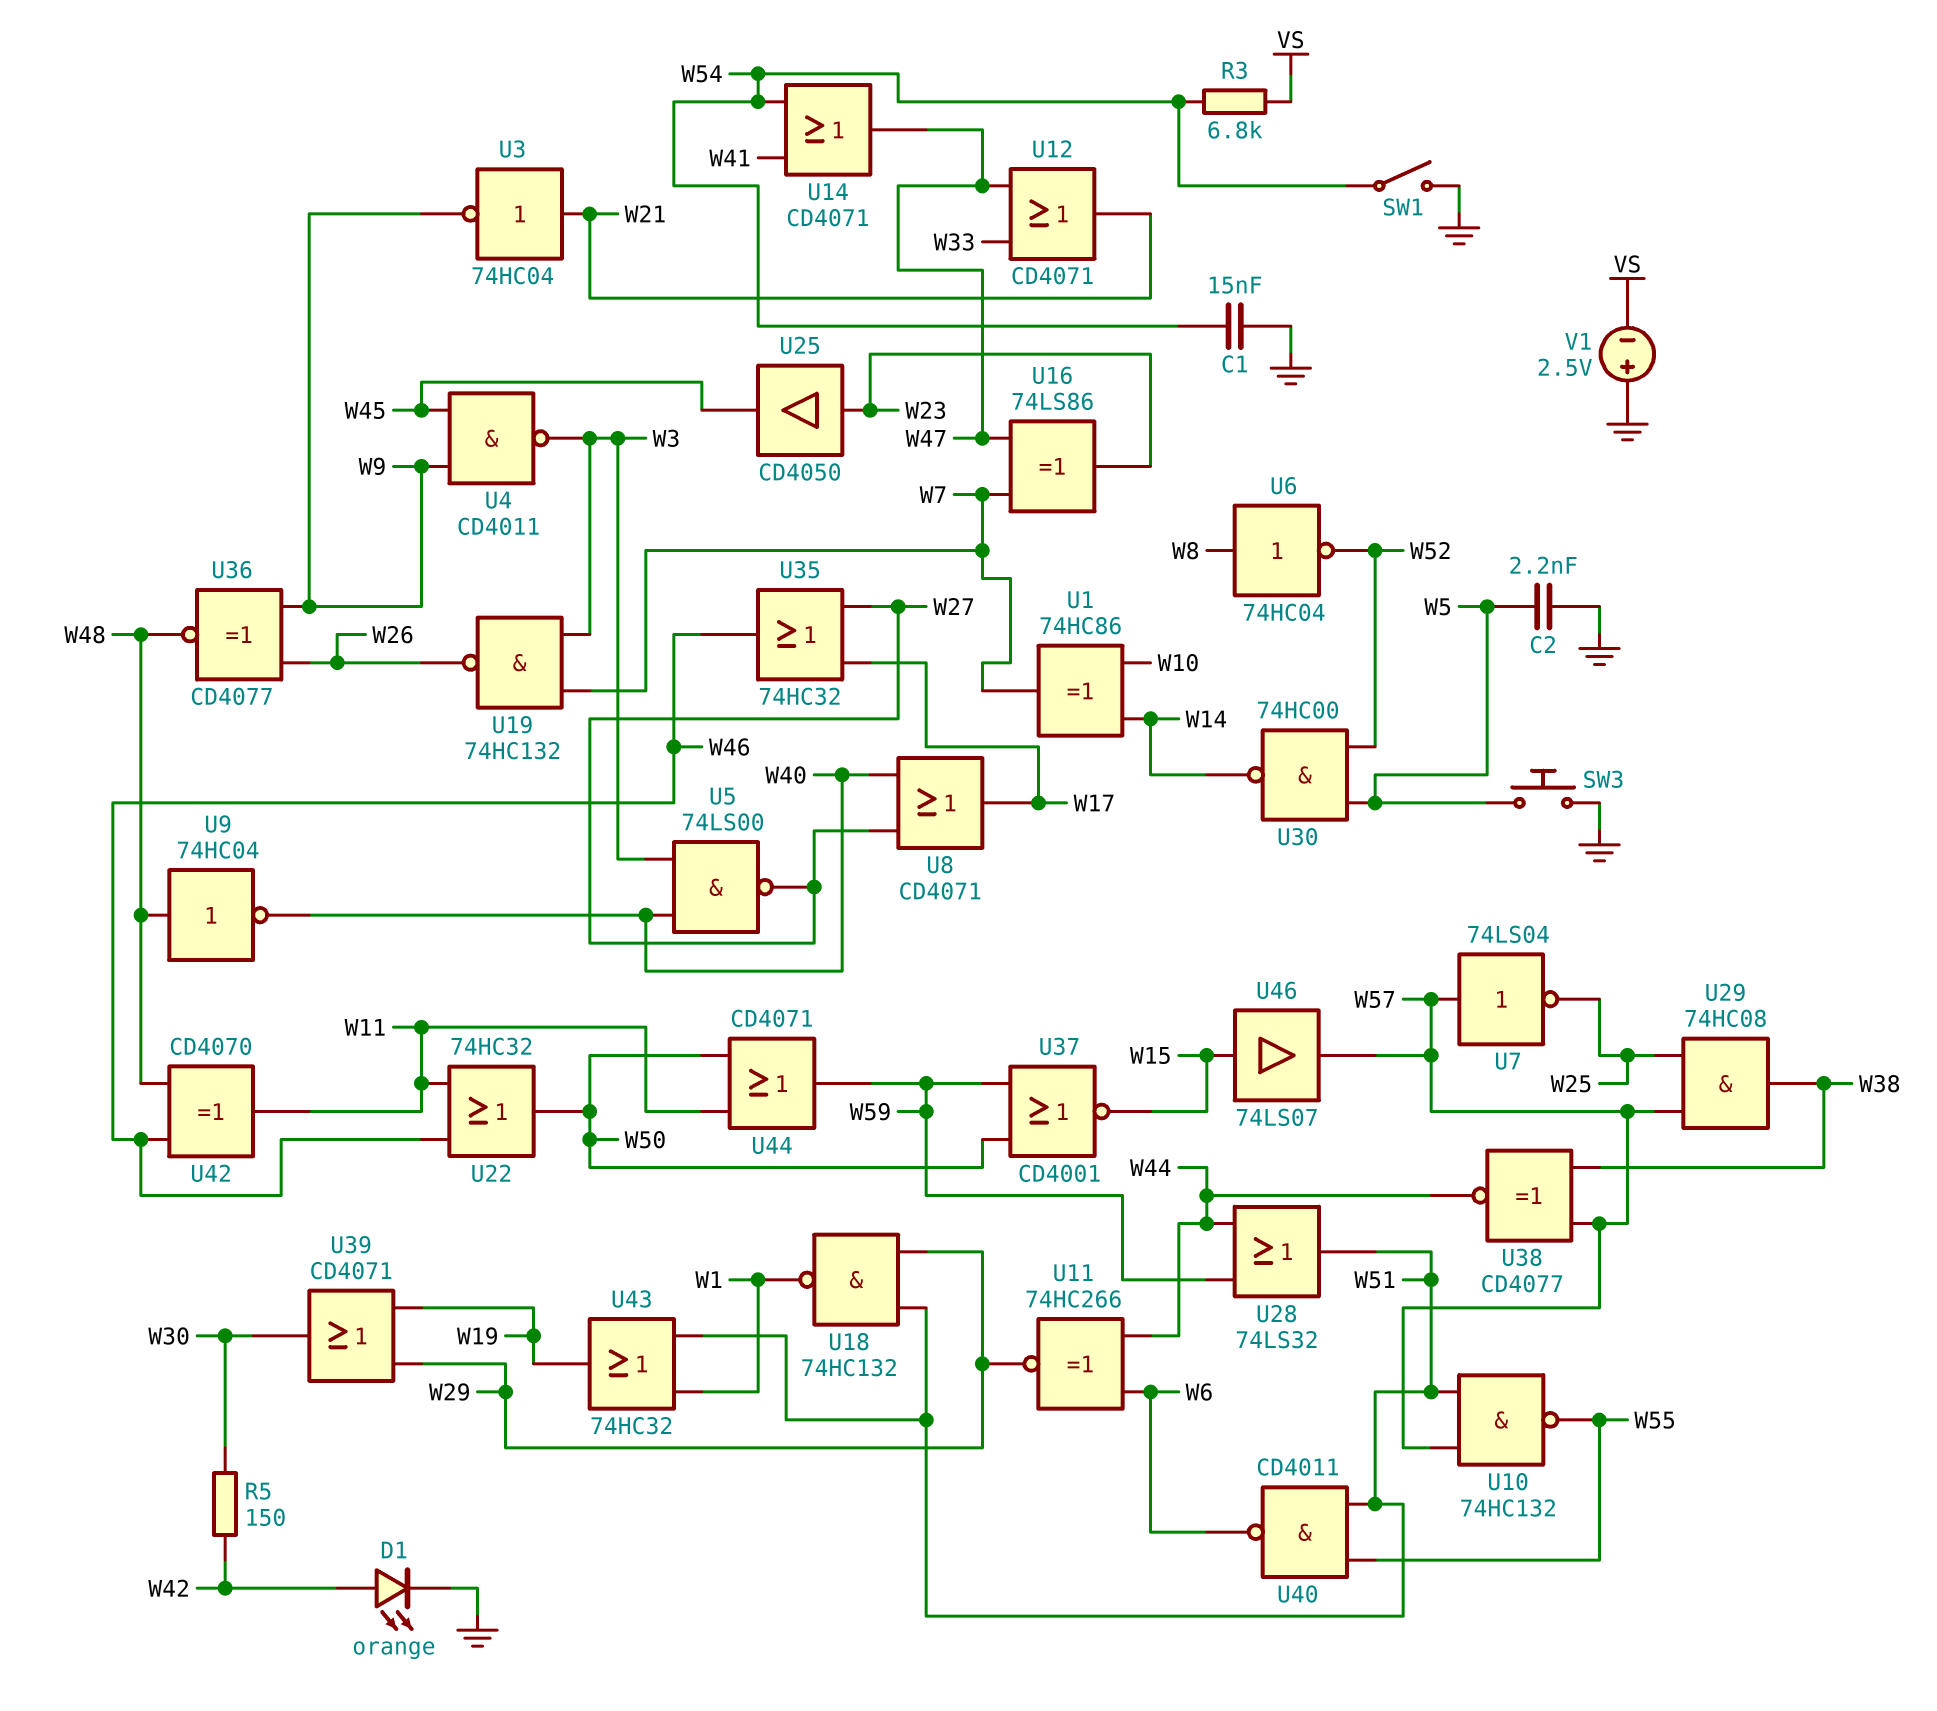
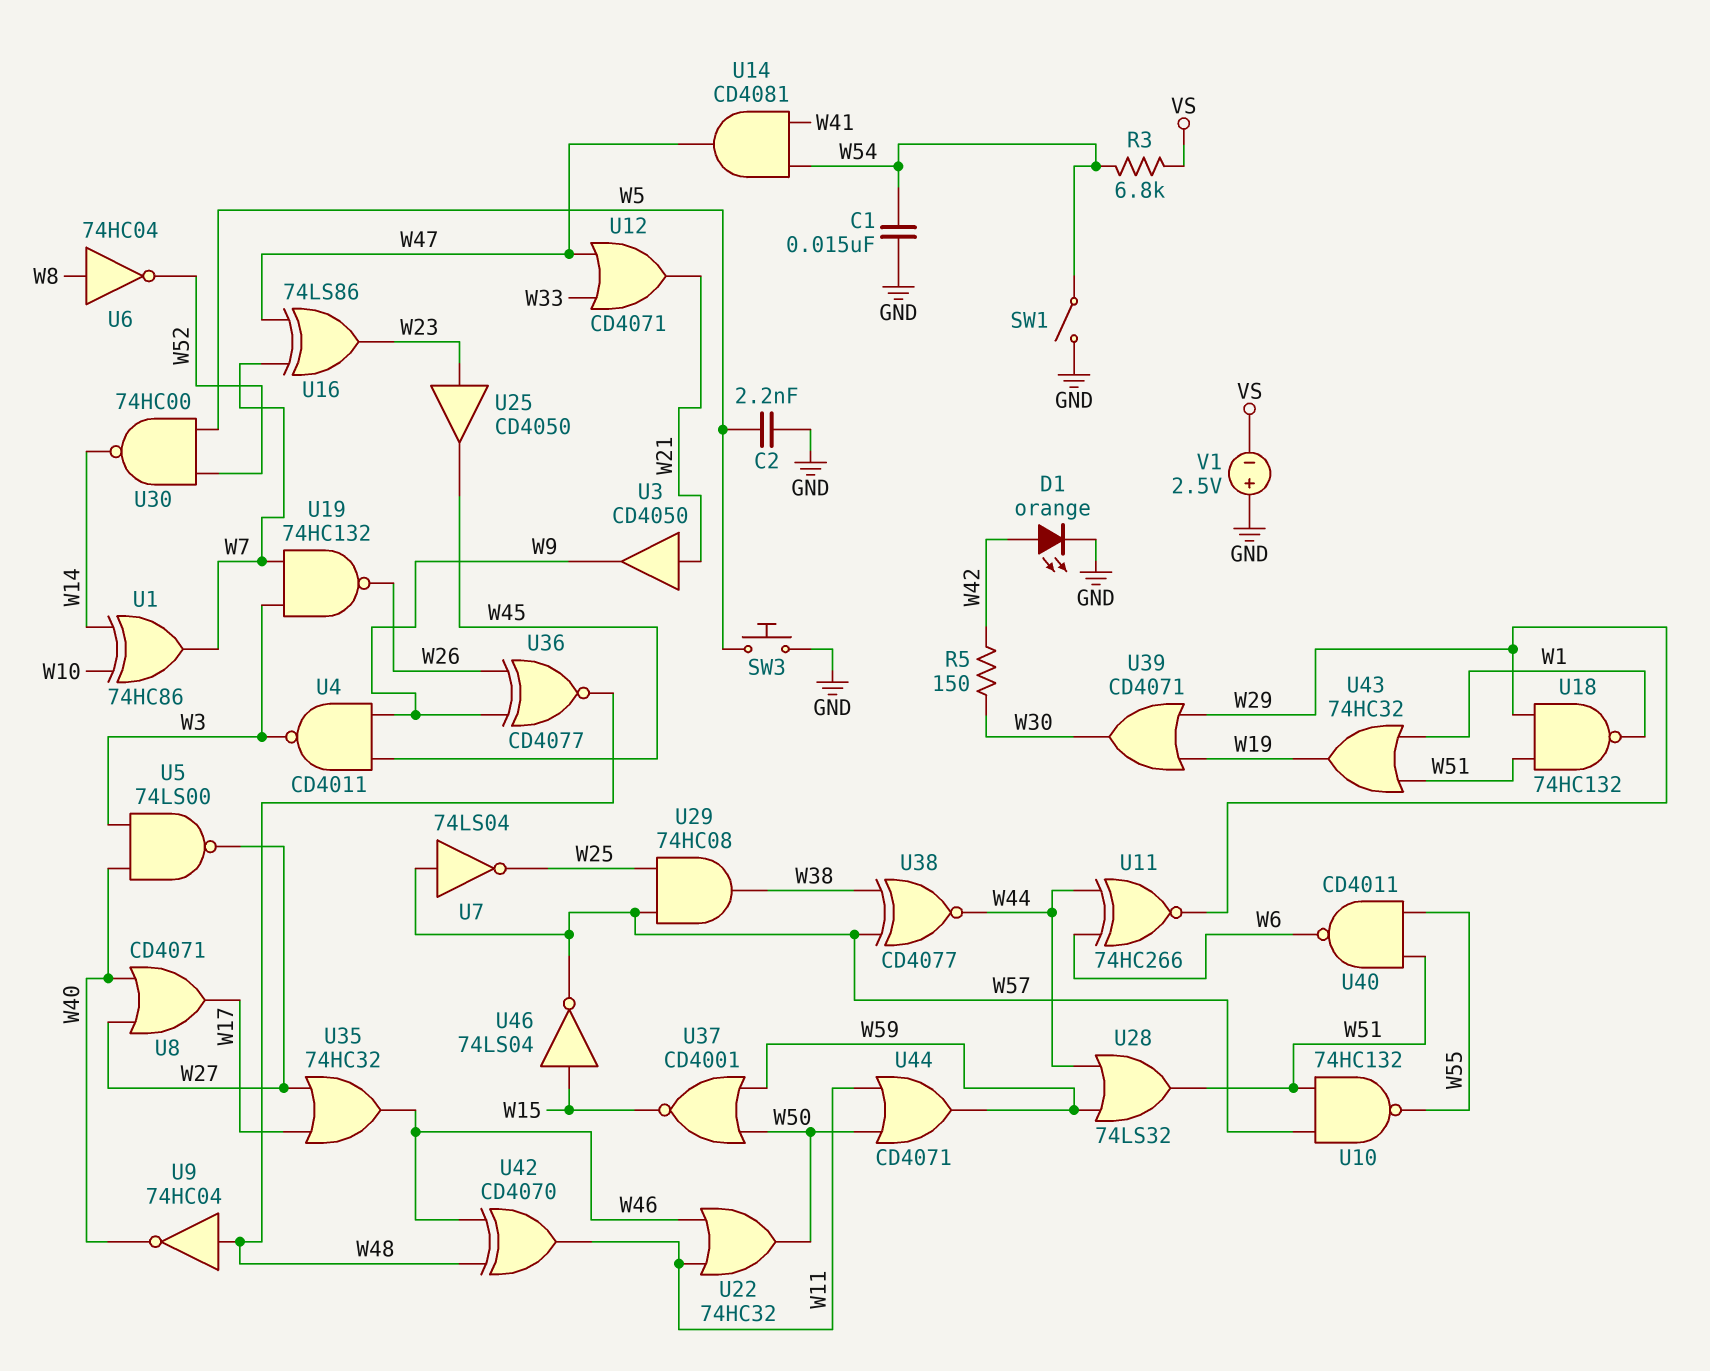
U3: NOT 74HC04 (in W21, out W9) -> buffer CD4050 (in W21, out W9)
U14: OR CD4071 (in W41, in W54, out W47) -> AND CD4081 (in W41, in W54, out W47)
U46: buffer 74LS07 (in W15, out W57) -> NOT 74LS04 (in W15, out W57)

